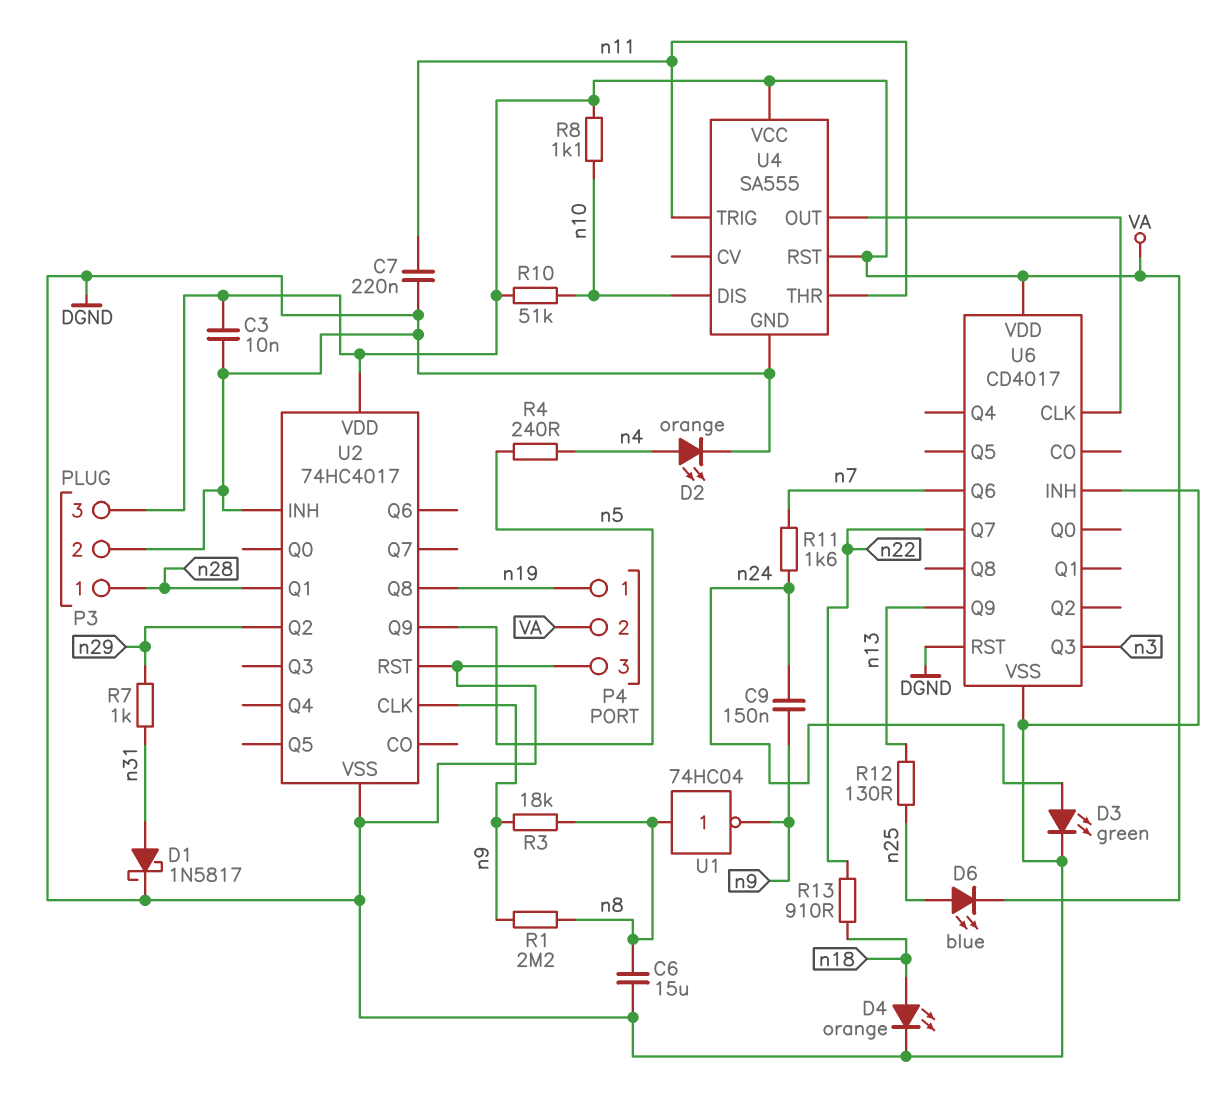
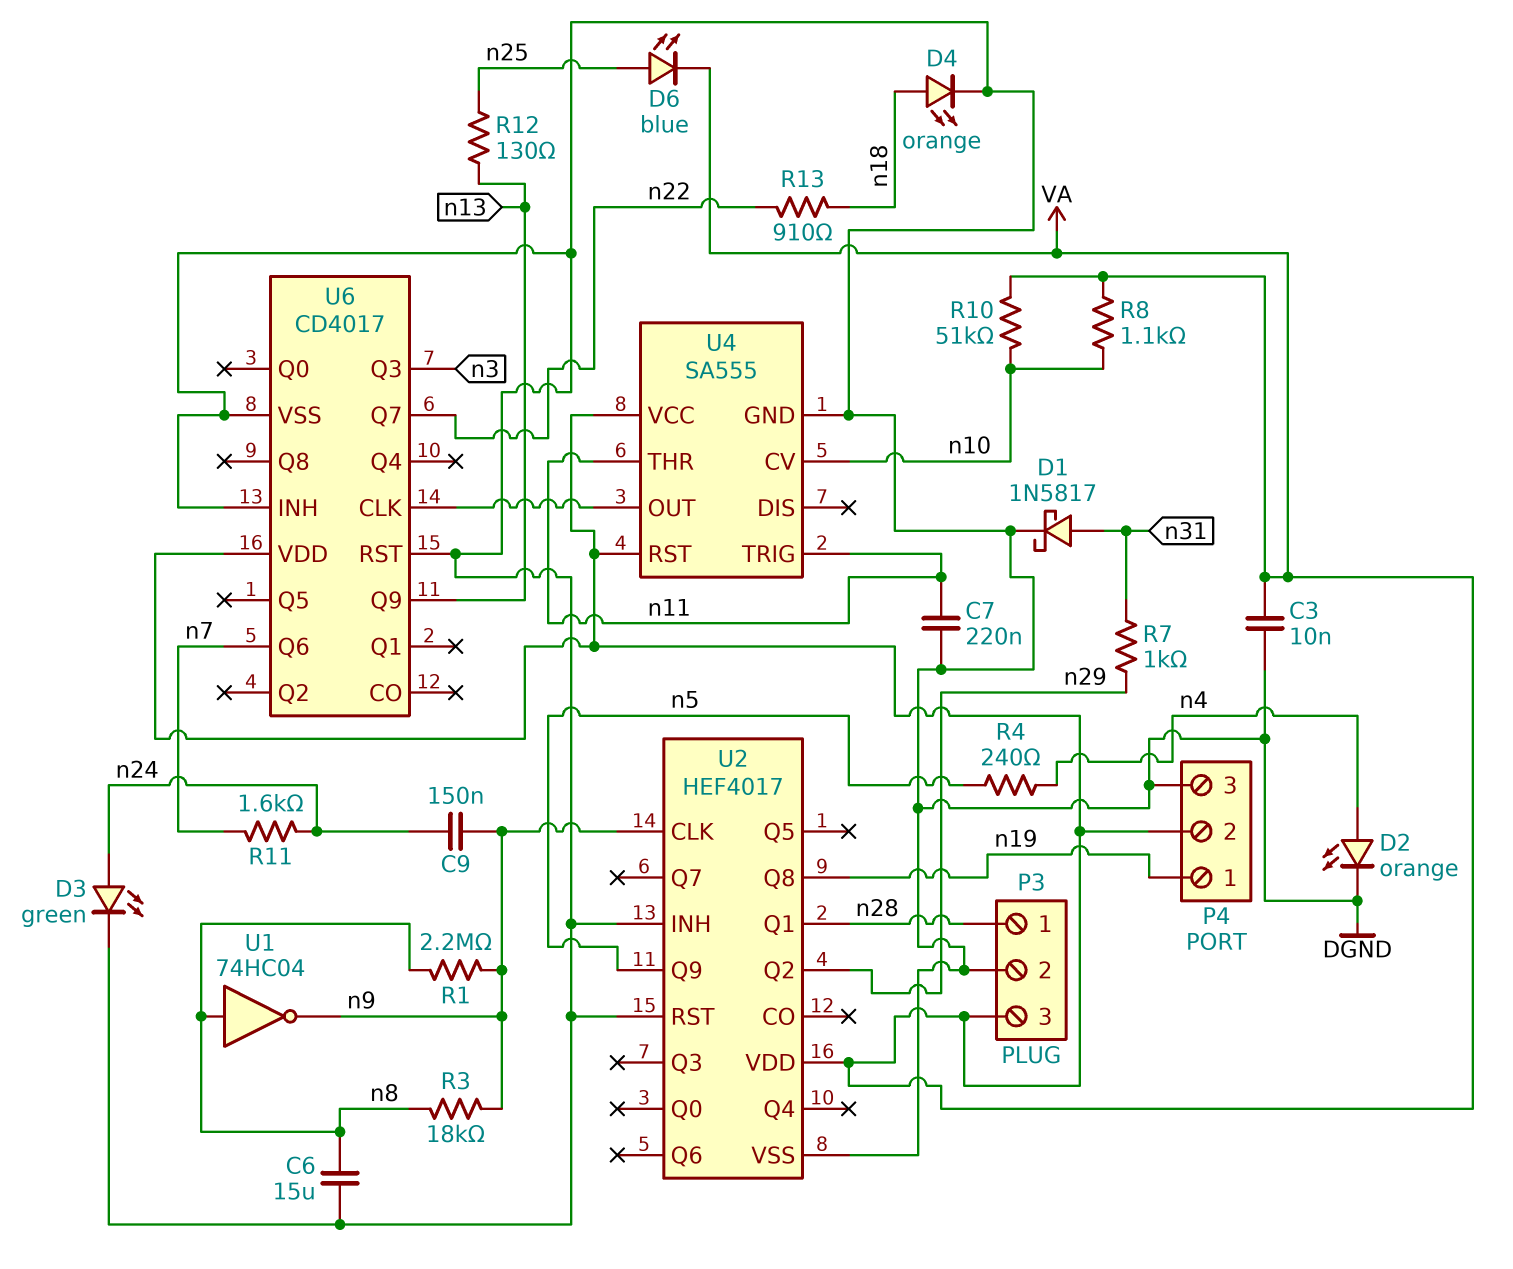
U2: 74HC4017 -> HEF4017
U4 pin CV: none -> n10
U4 pin DIS: n10 -> none

